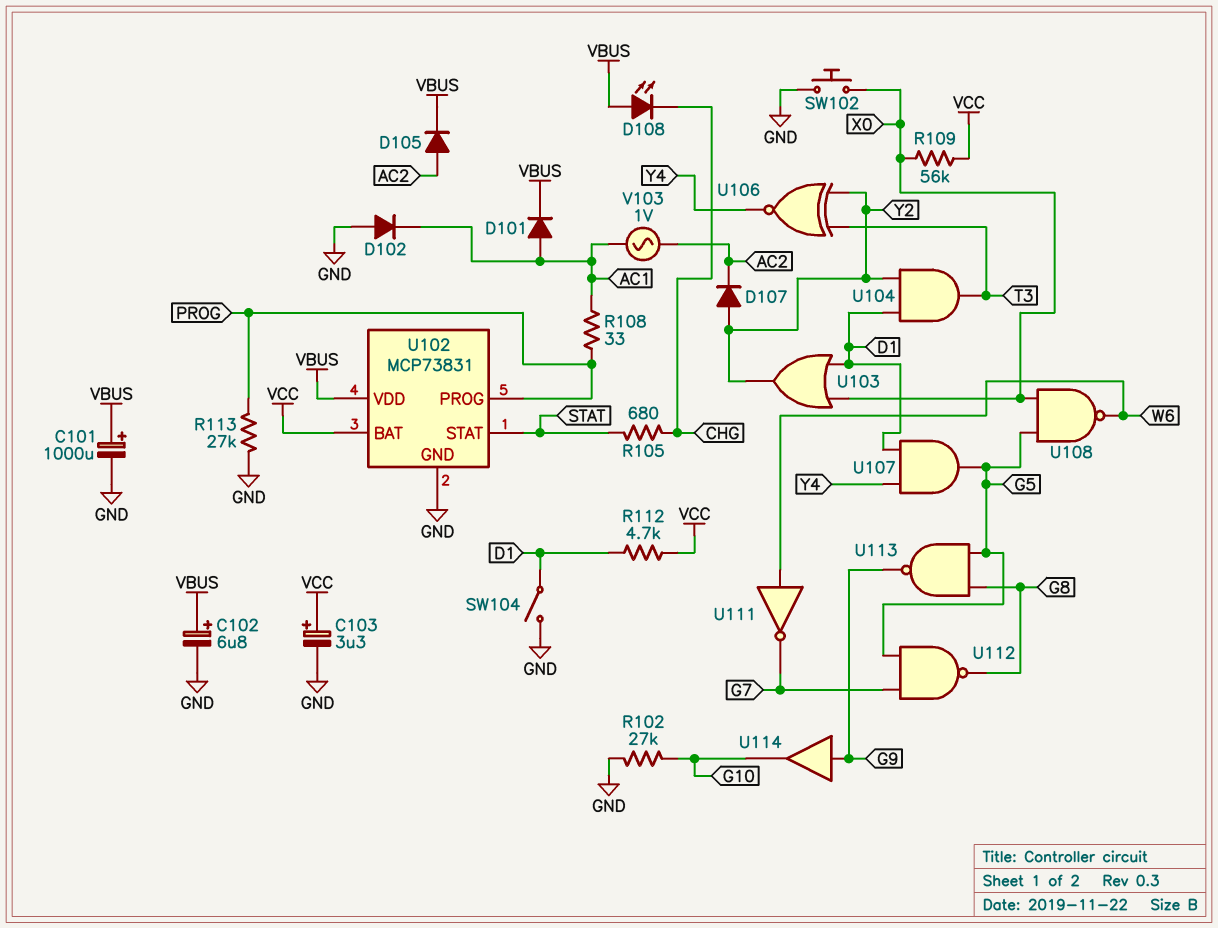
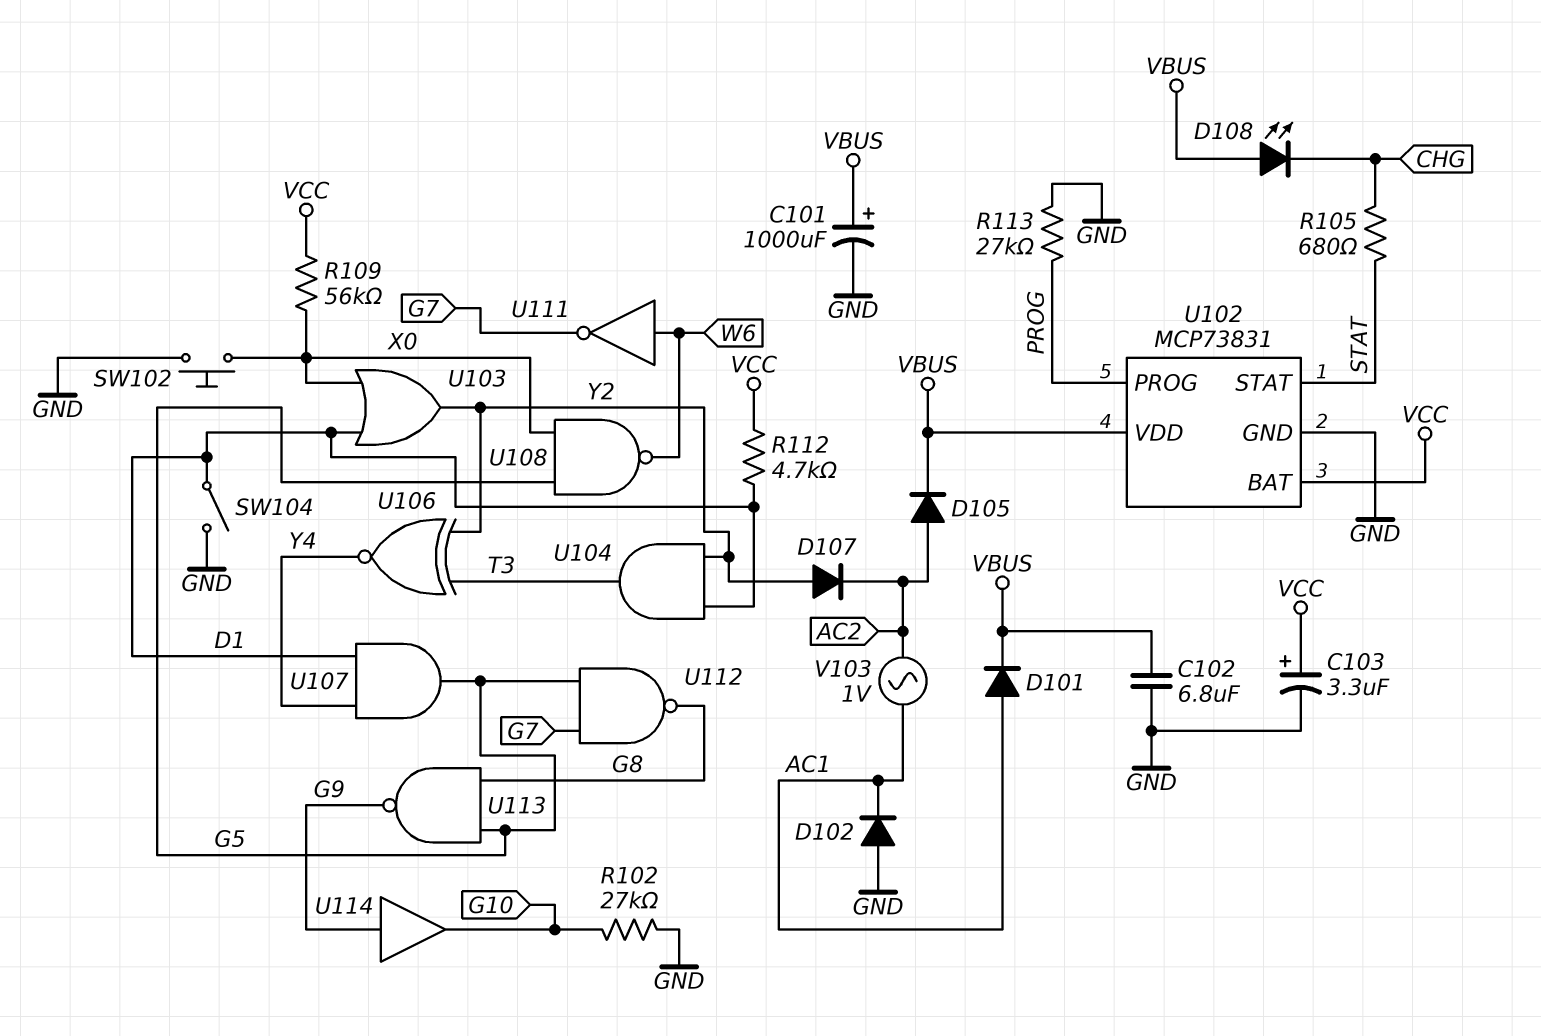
C102: 6.8uF (plus VBUS, minus GND) -> 6.8uF (GND, VBUS)
R108: 33 (AC1, PROG) -> none

